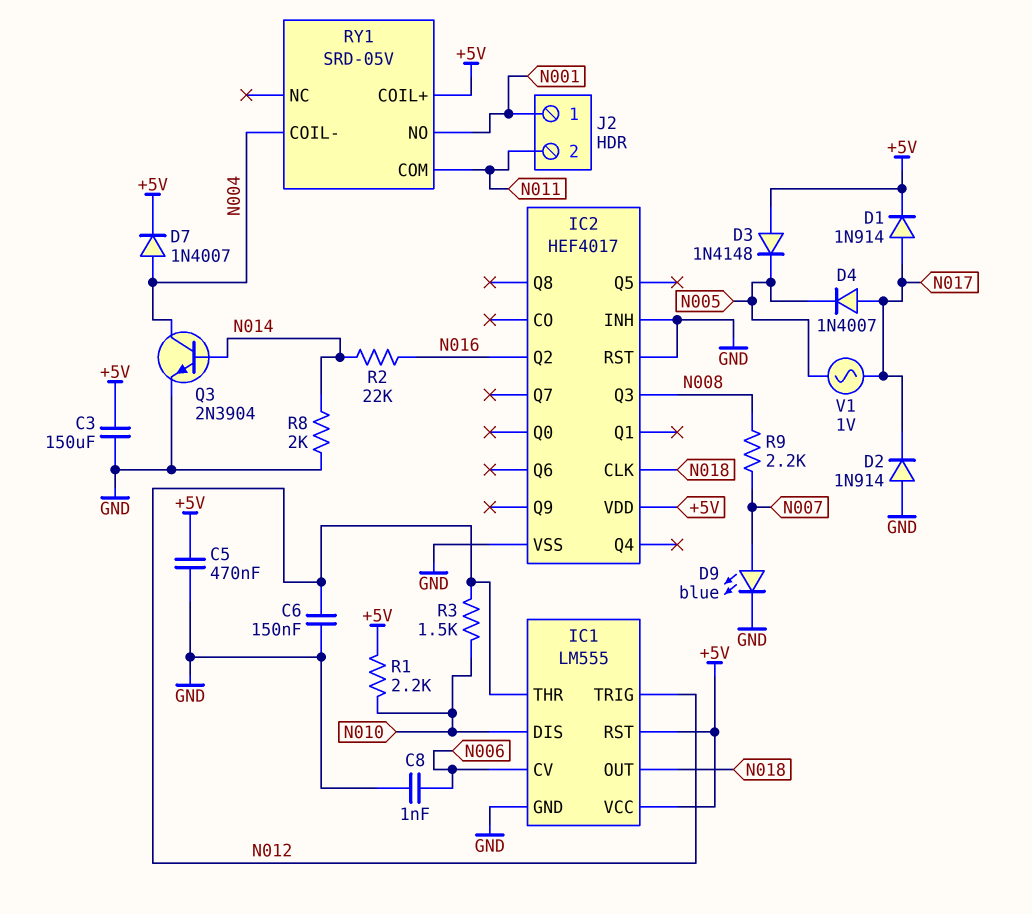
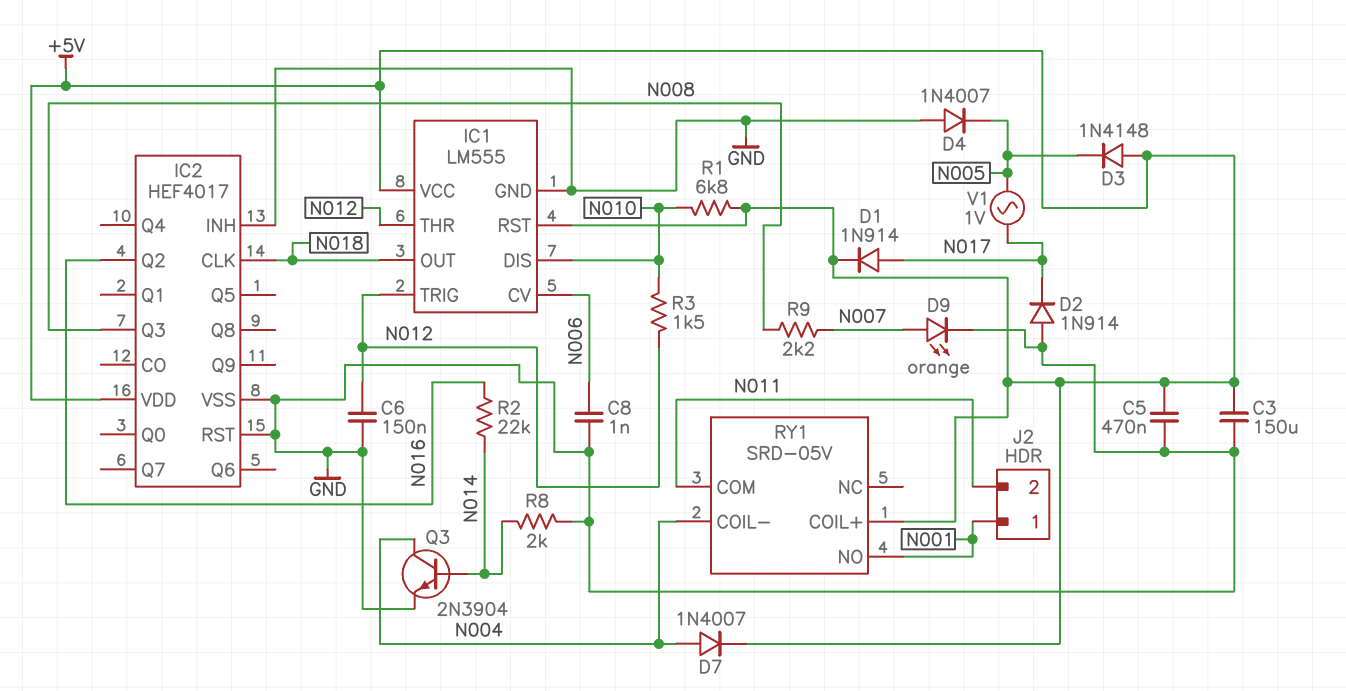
D4: diode 1N4007 (A N017, K N005) -> diode 1N4007 (A GND, K N005)
D9: LED blue (A N007, K GND) -> LED orange (A N007, K GND)
R1: 2.2k (+5V, N010) -> 6.8k (+5V, N010)

